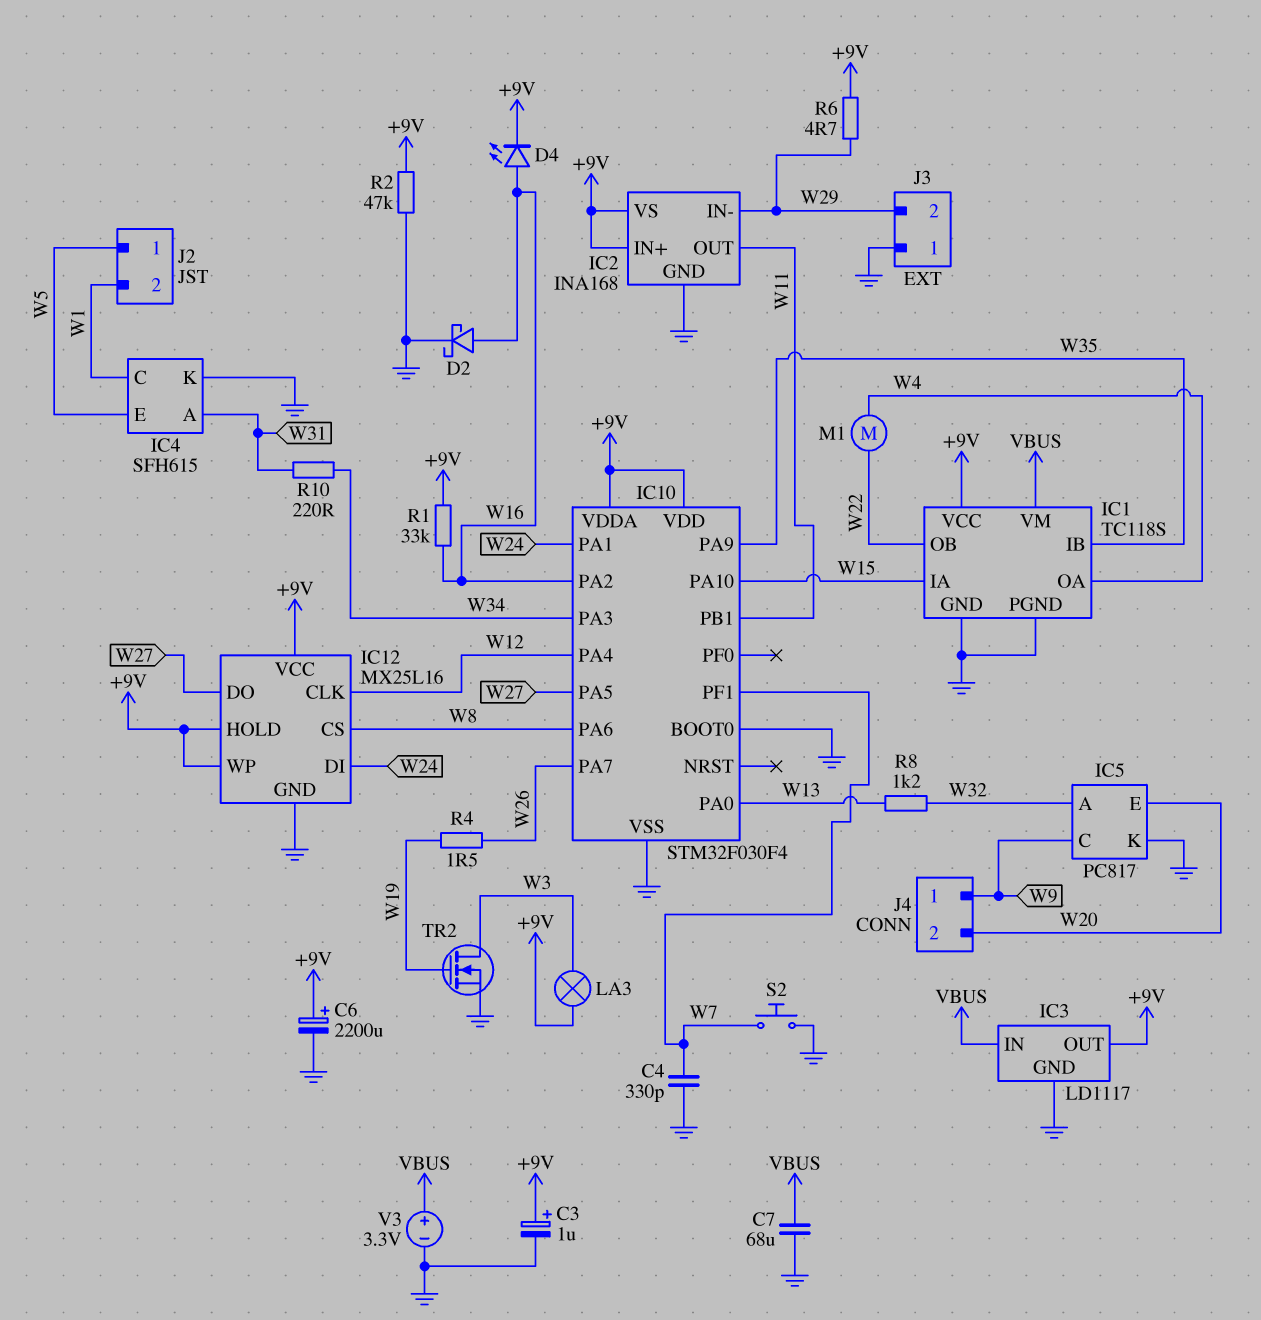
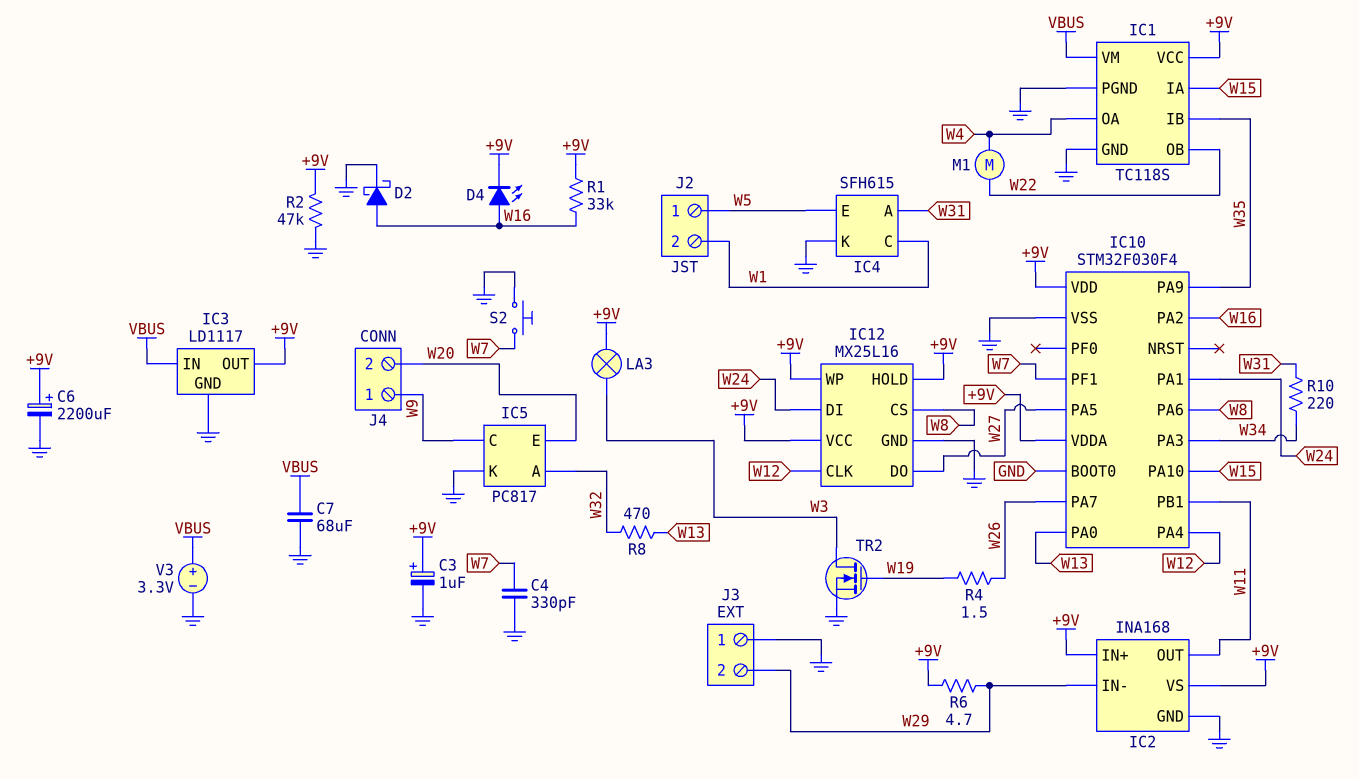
R8: 1.2k (W13, W32) -> 470 (W13, W32)

